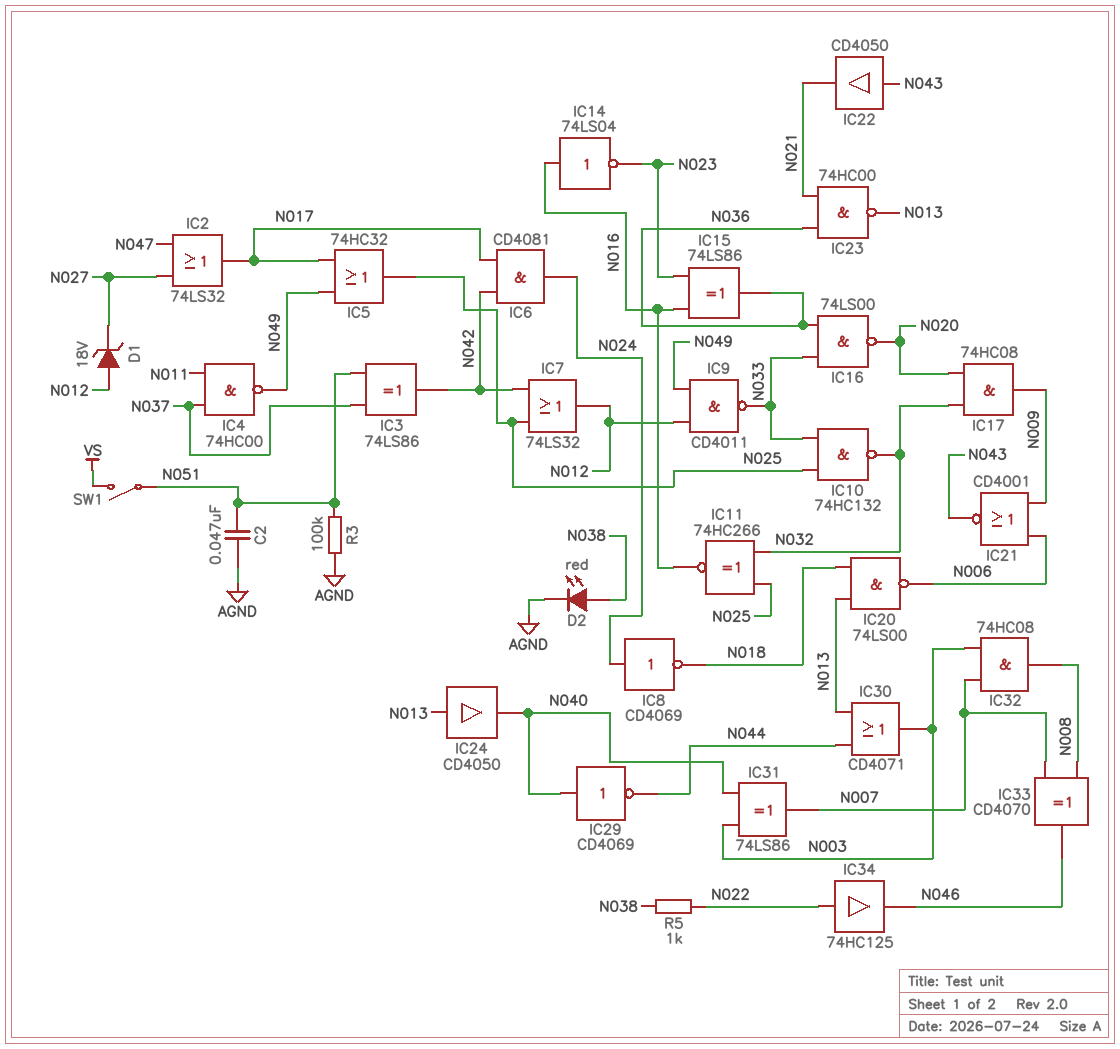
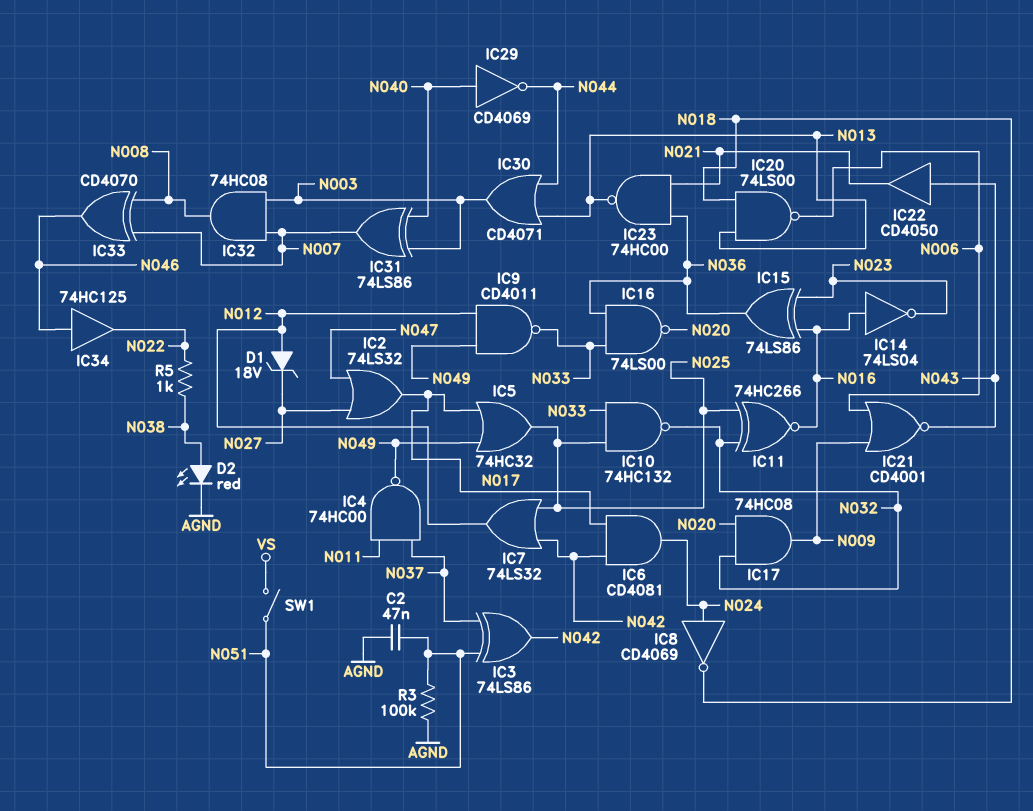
IC24: buffer CD4050 (in N013, out N040) -> none
IC34: buffer 74HC125 (in N022, out N046) -> buffer 74HC125 (in N046, out N022)

